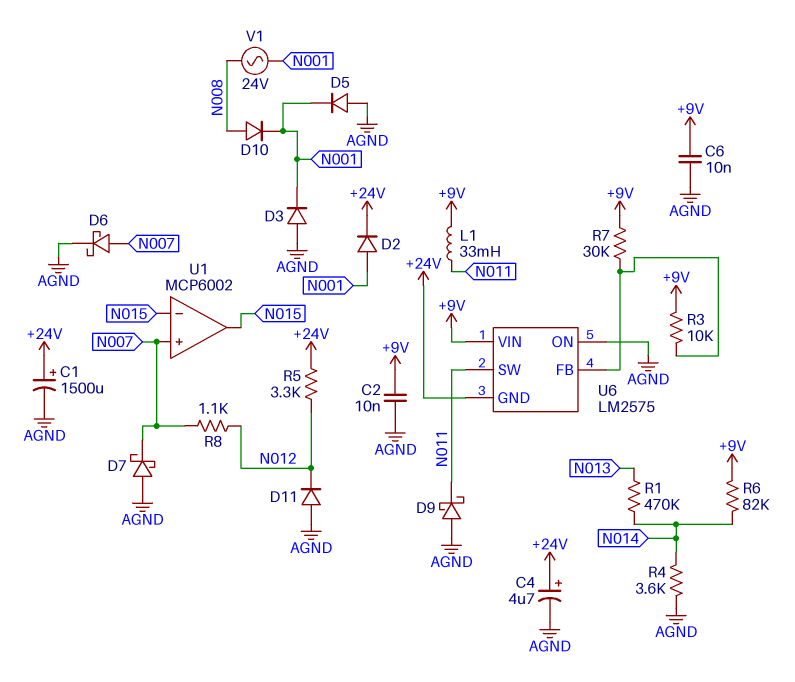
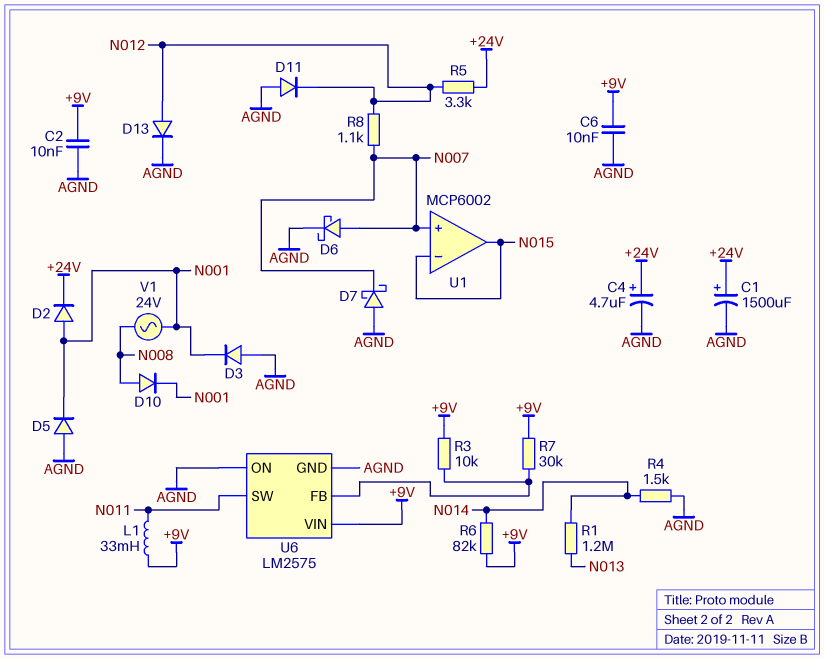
D9: schottky (A AGND, K N011) -> none
D13: none -> diode (A N012, K AGND)
R1: 470k (N013, N014) -> 1.2M (N013, N014)
R4: 3.6k (AGND, N014) -> 1.5k (AGND, N014)
U6 pin GND: +24V -> AGND

